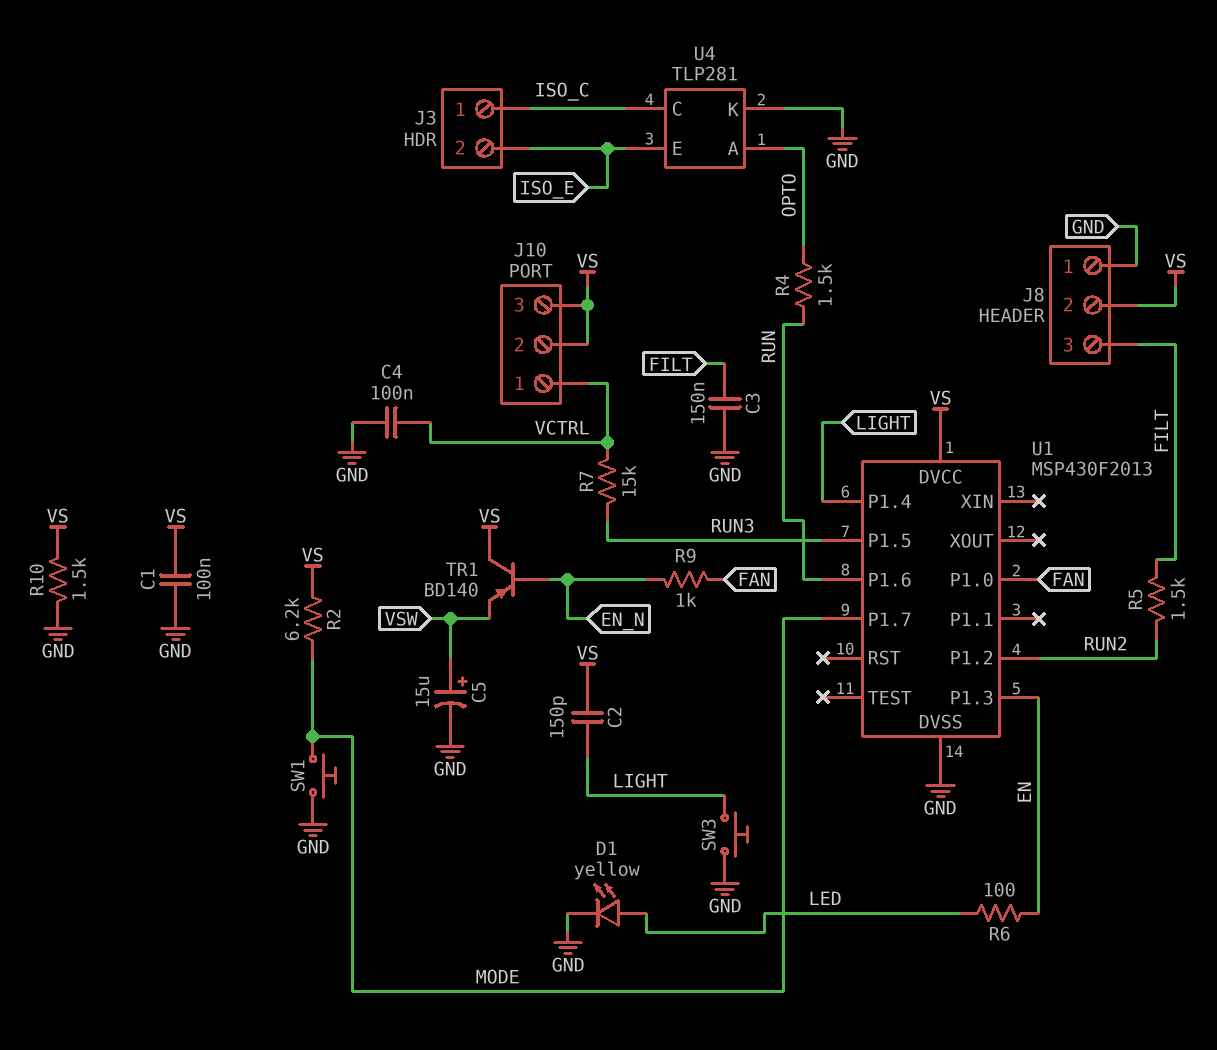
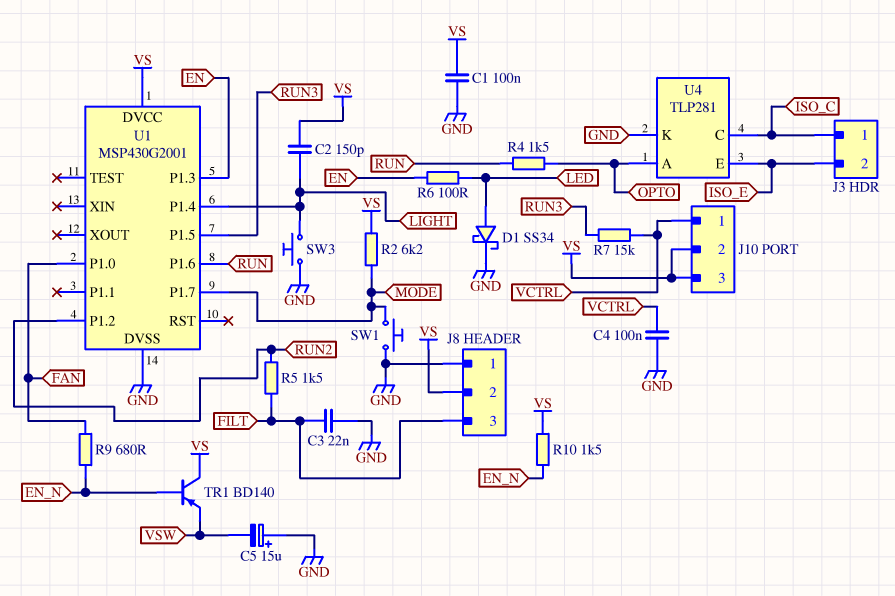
C3: 150nF (FILT, GND) -> 22nF (FILT, GND)
C5: 15uF (plus VSW, minus GND) -> 15uF (plus GND, minus VSW)
D1: LED yellow (A LED, K GND) -> schottky SS34 (A LED, K GND)
R9: 1k (EN_N, FAN) -> 680 (EN_N, FAN)
R10: 1.5k (GND, VS) -> 1.5k (EN_N, VS)
U1: MSP430F2013 -> MSP430G2001

